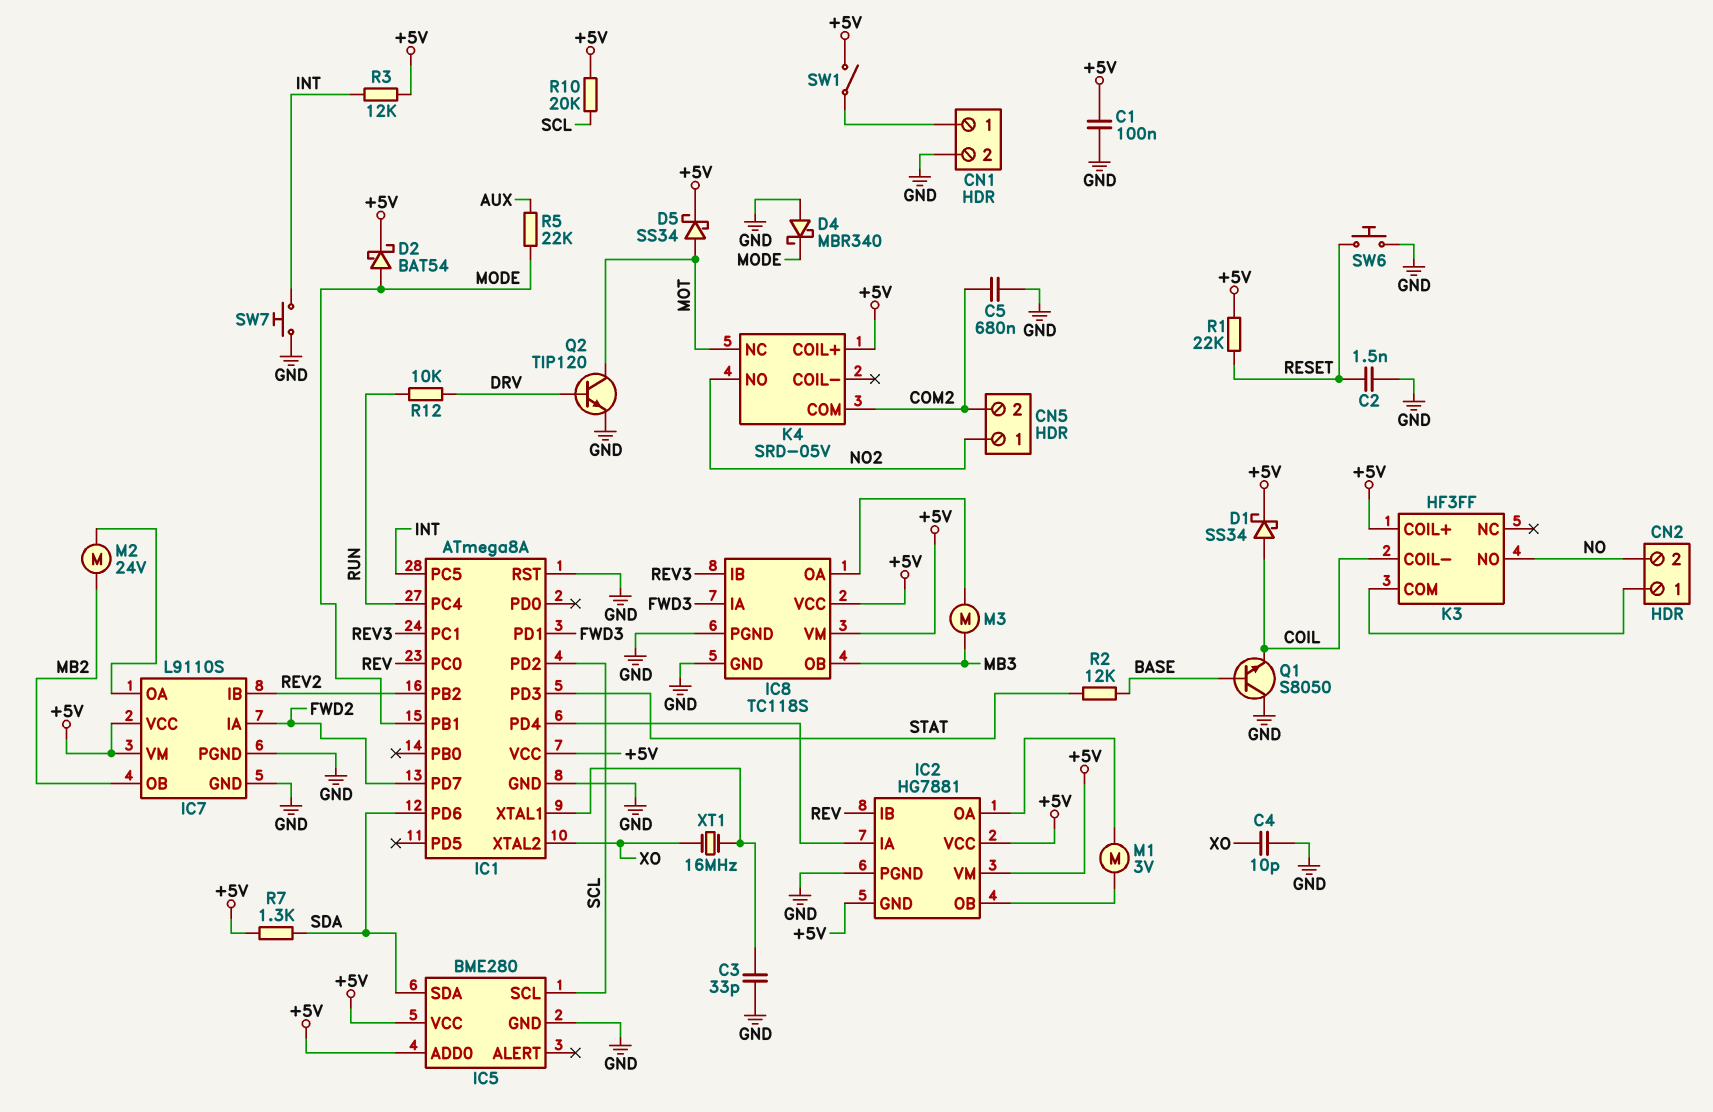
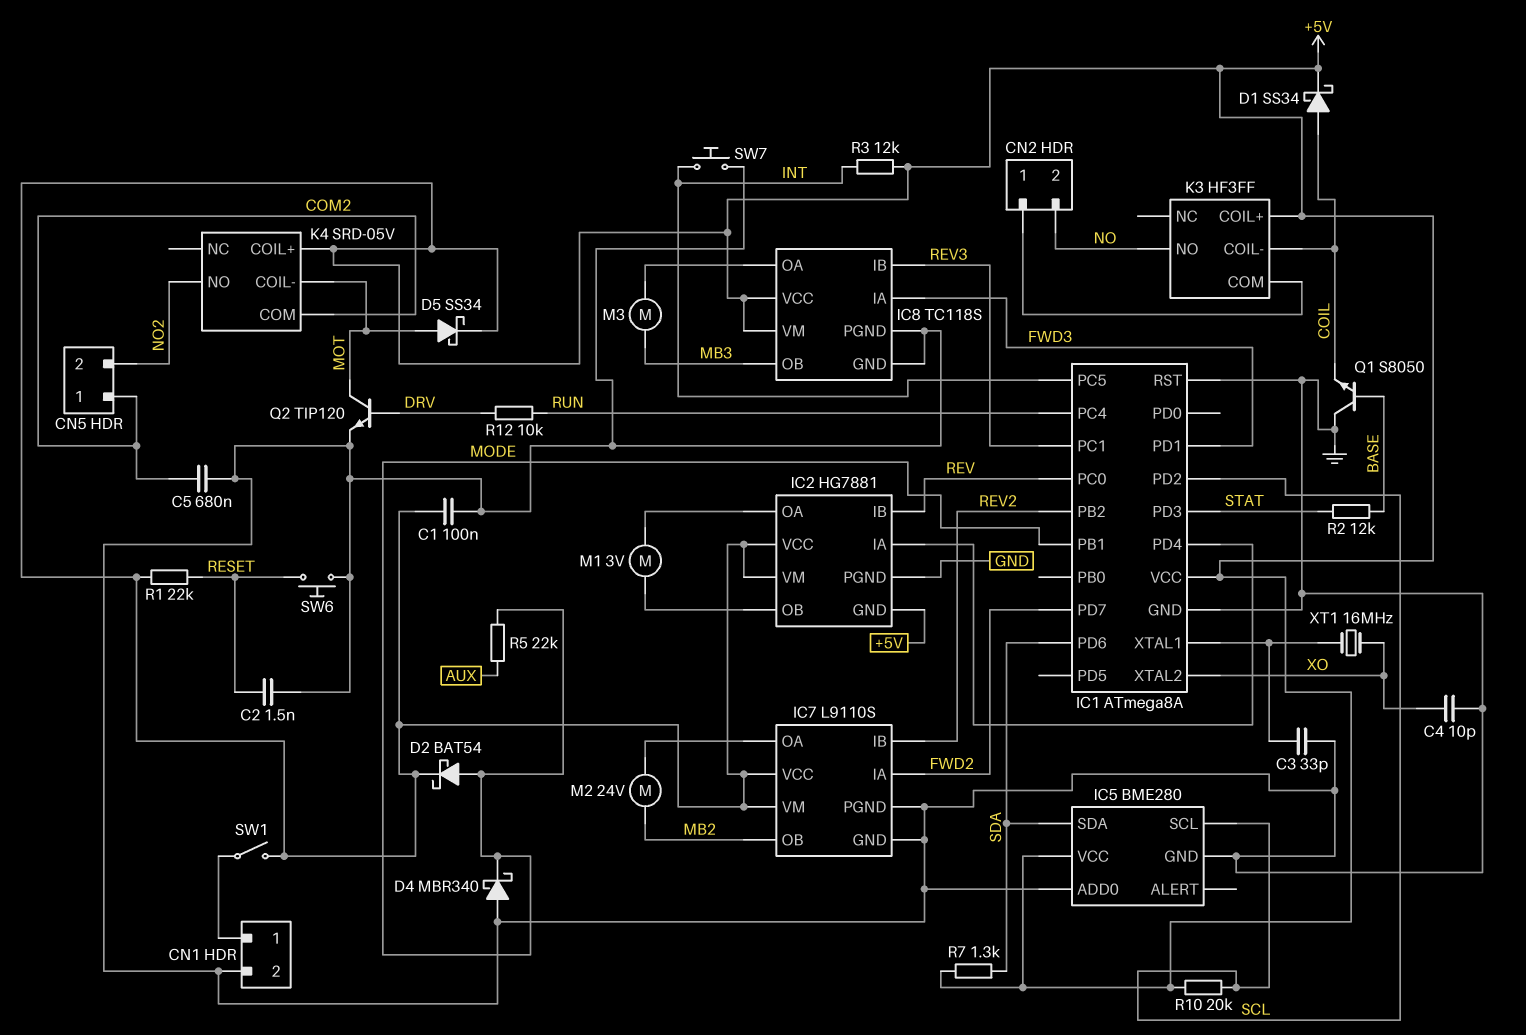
CN5 pin 1: NO2 -> COM2
CN5 pin 2: COM2 -> NO2
IC5 pin ADD0: +5V -> GND
K4 pin COIL-: none -> MOT
K4 pin NC: MOT -> none

